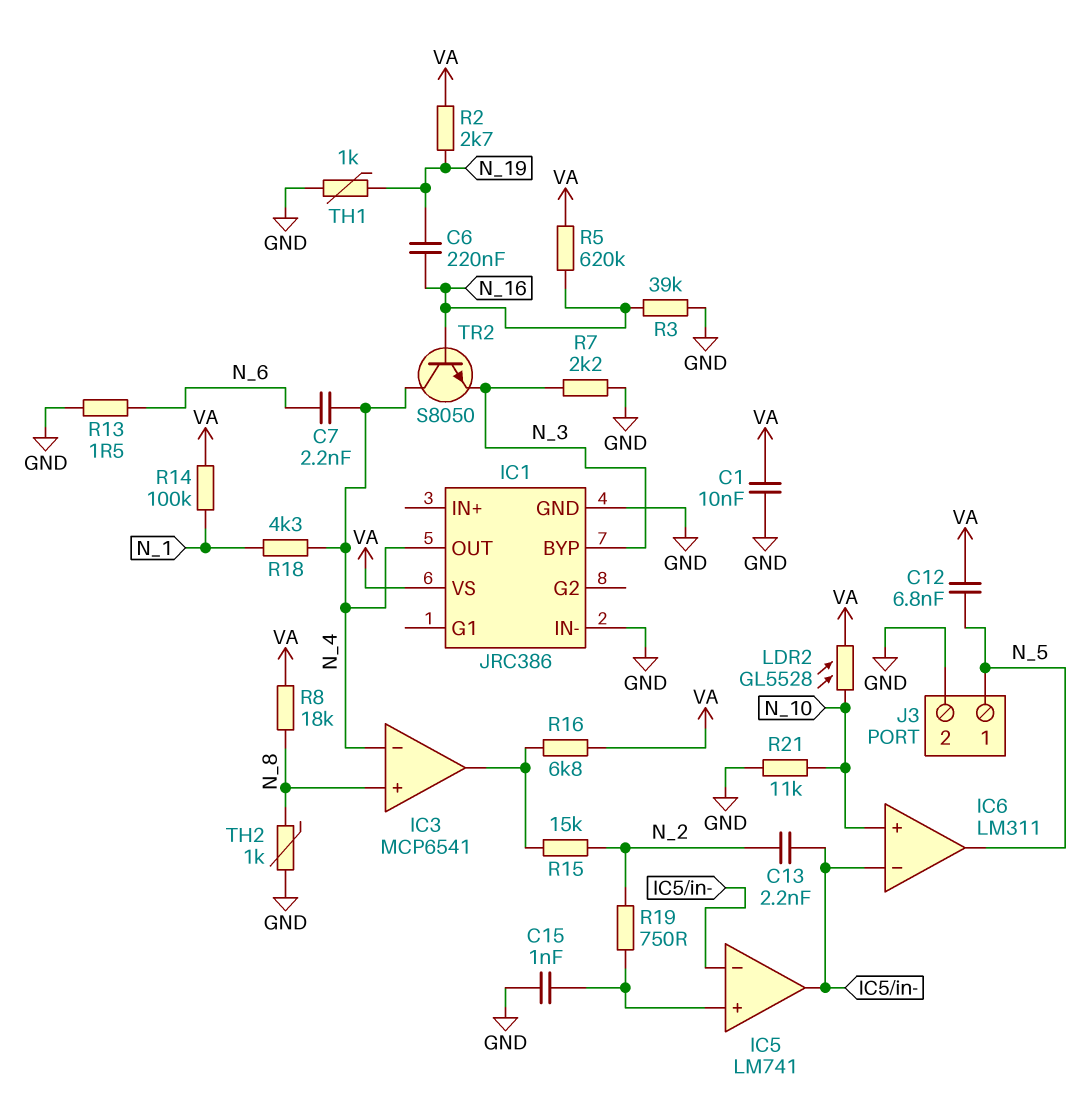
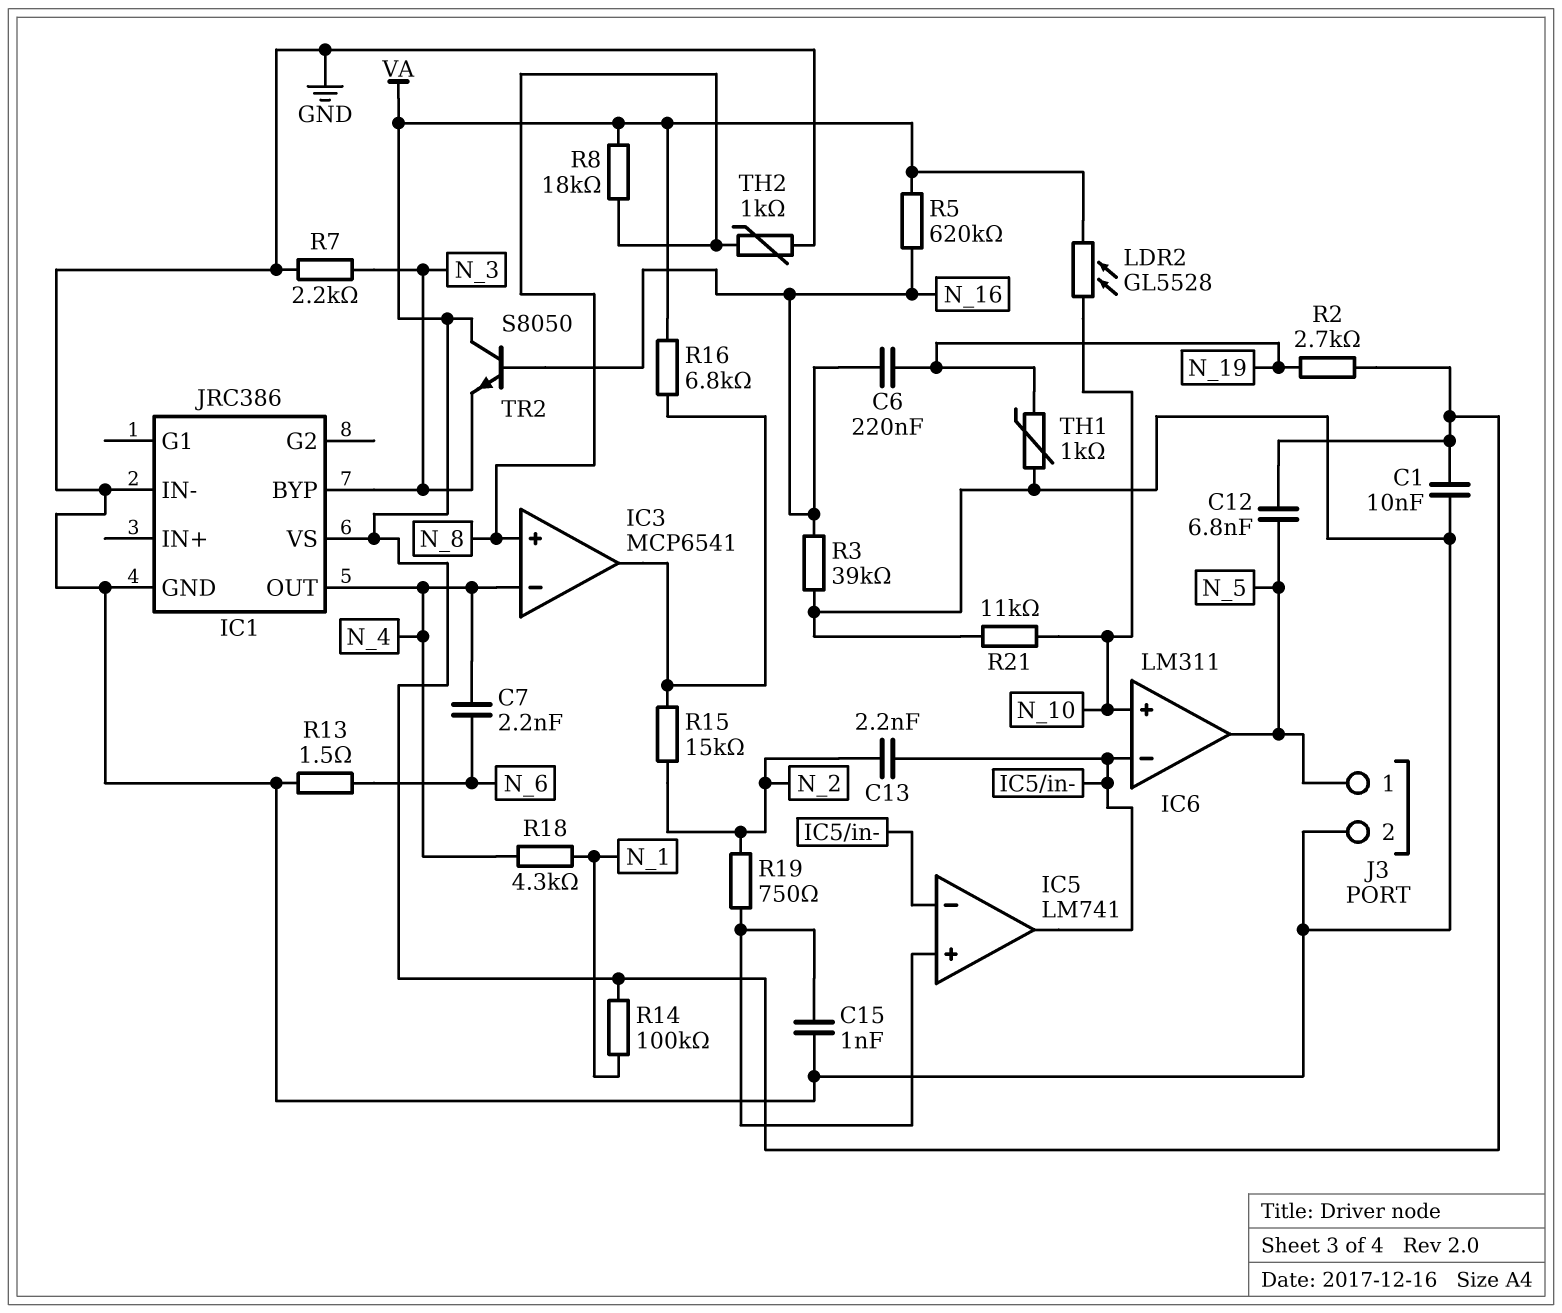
TR2: NPN S8050 (B N_16, C N_4, E N_3) -> NPN S8050 (B N_16, C VA, E N_3)

